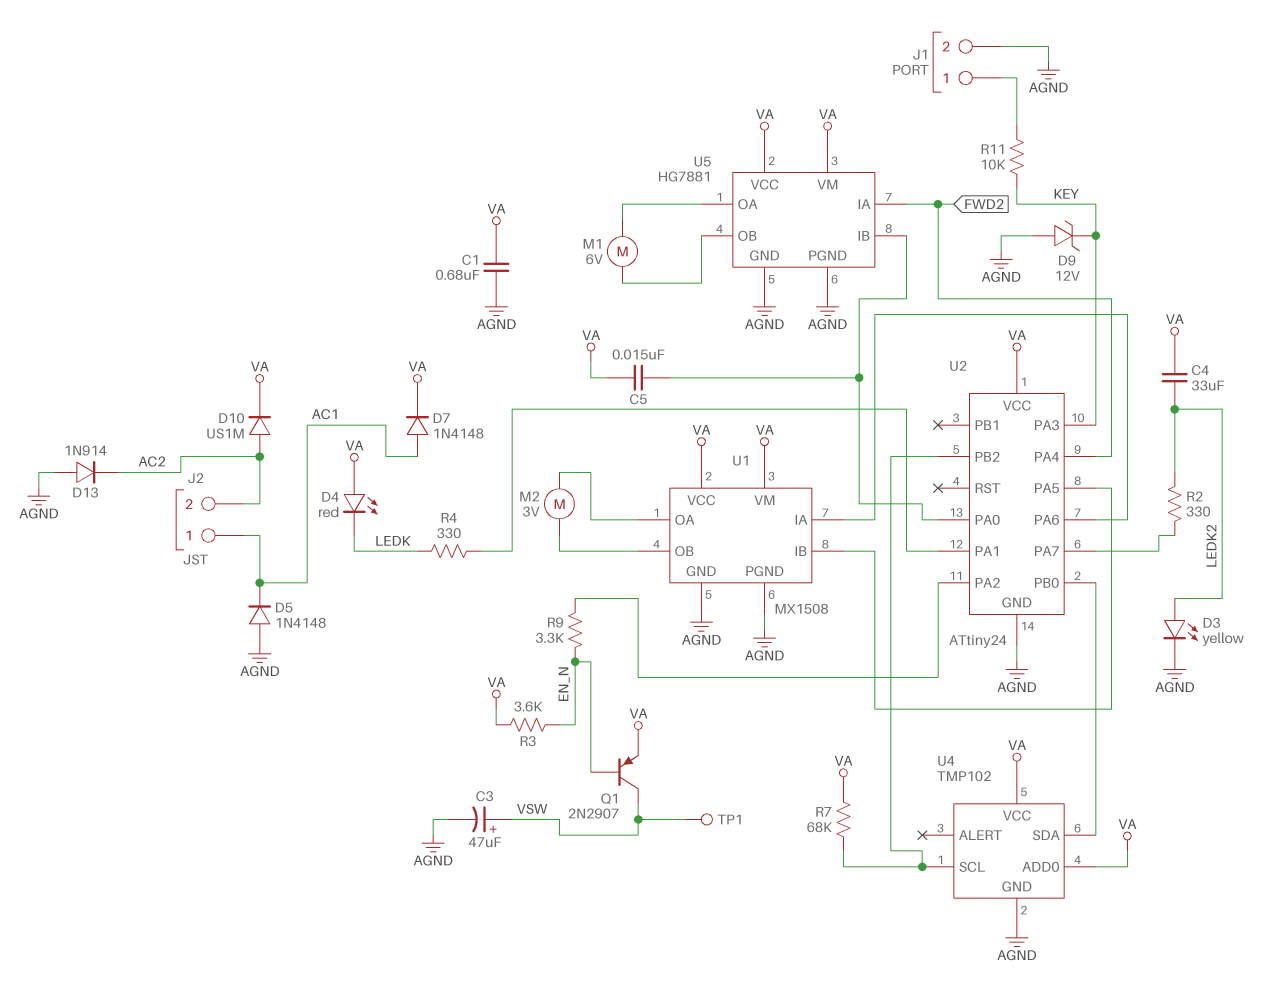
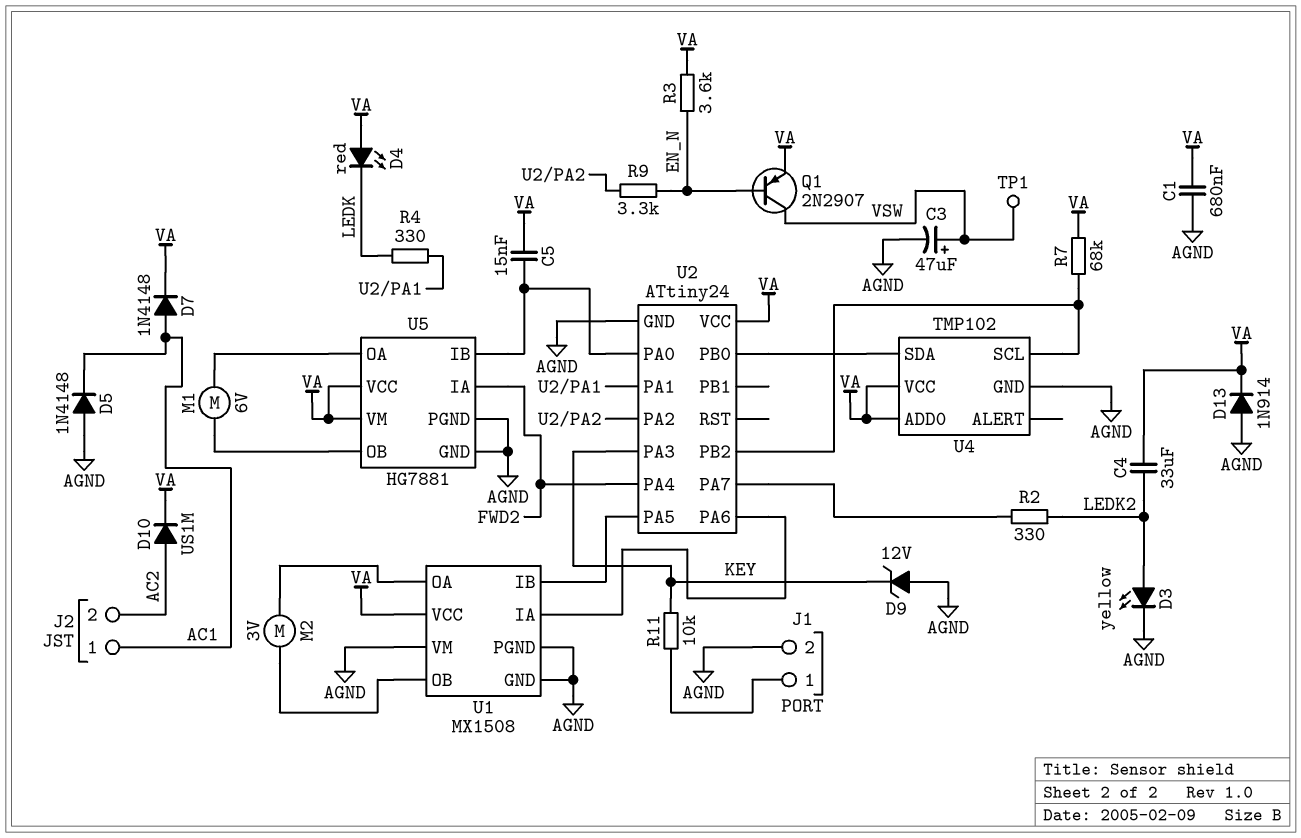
D13: diode 1N914 (A AGND, K AC2) -> diode 1N914 (A AGND, K VA)
U1 pin VM: VA -> AGND

